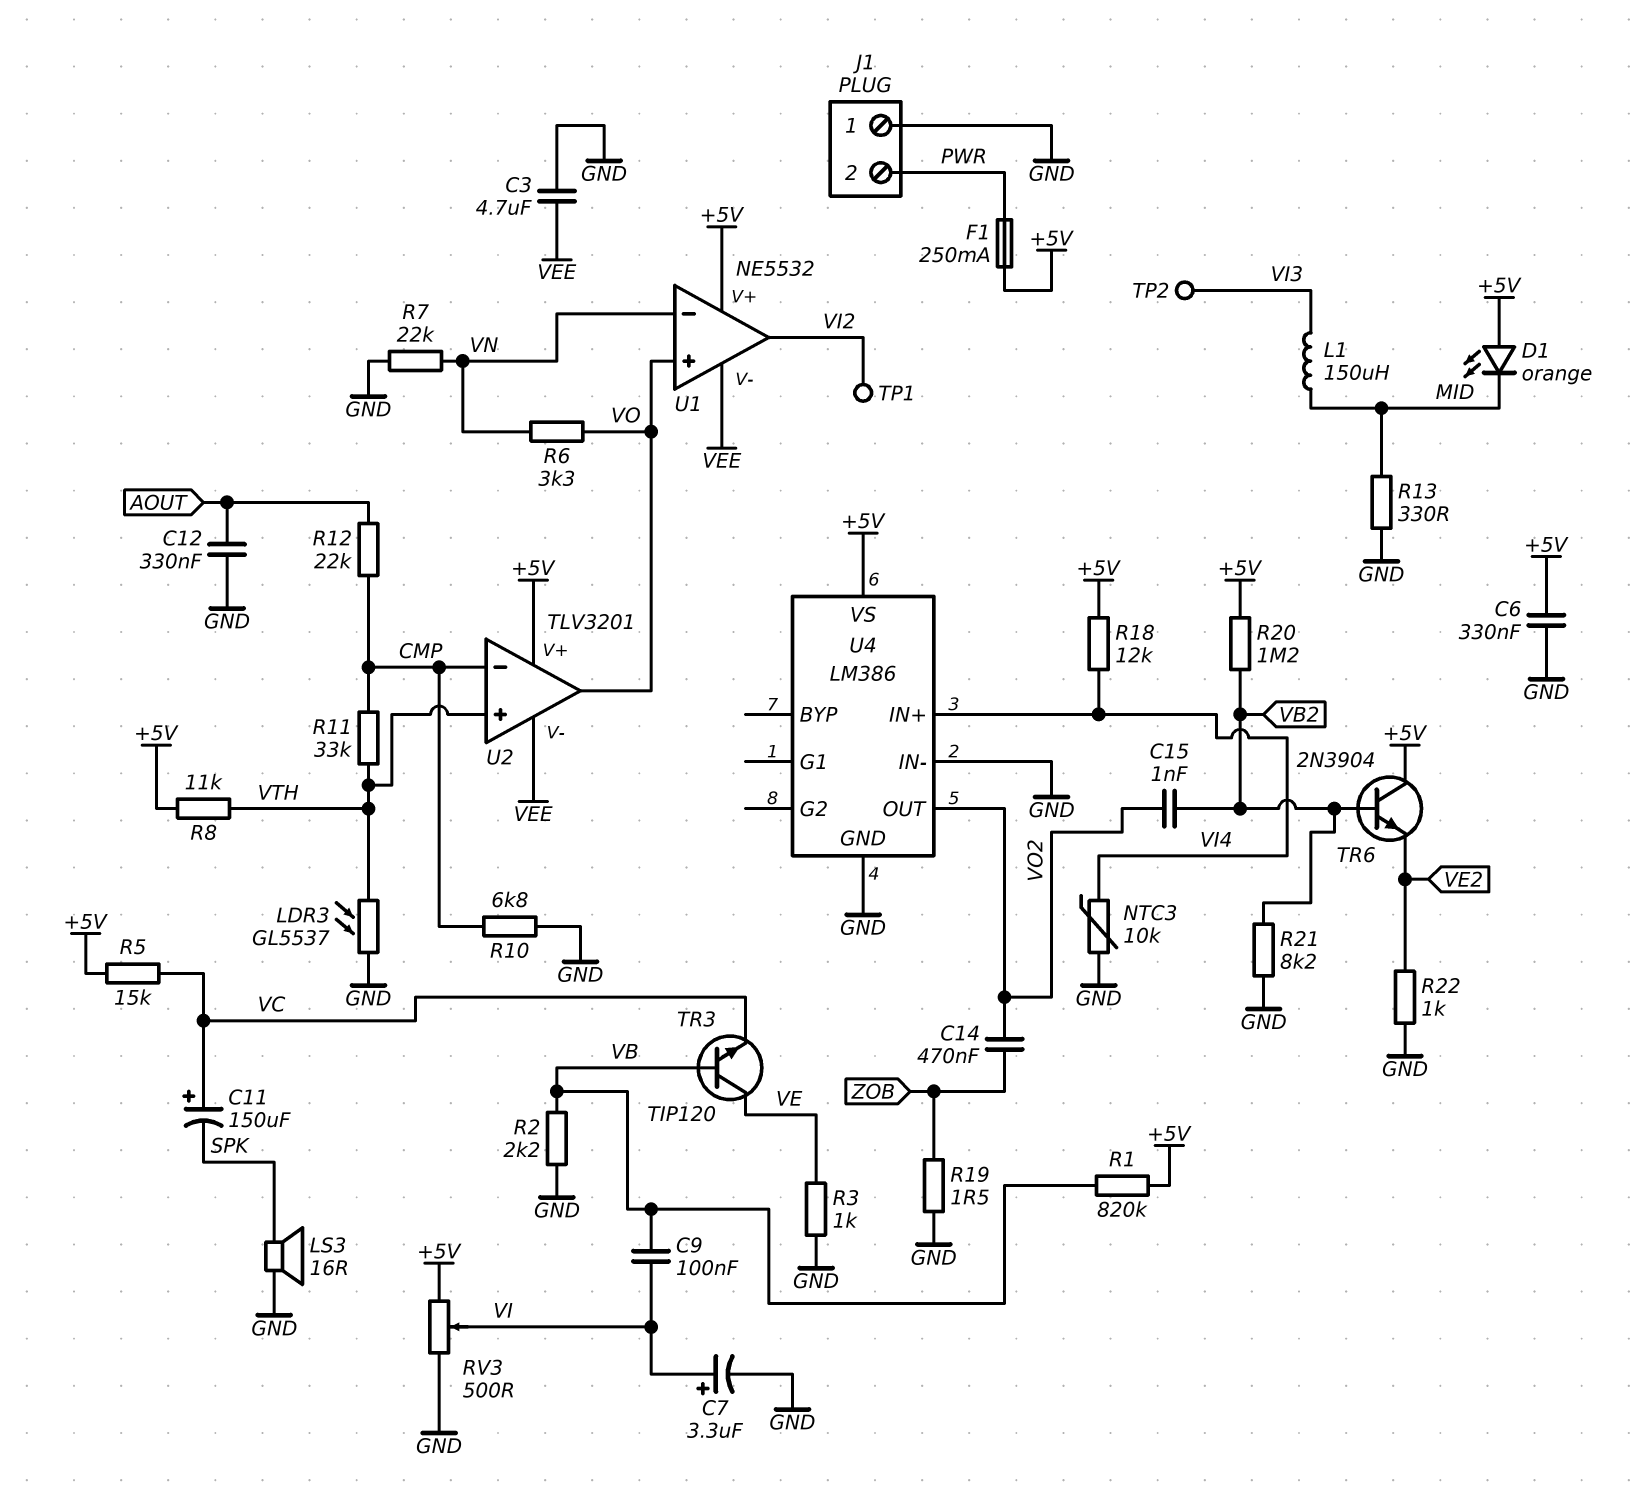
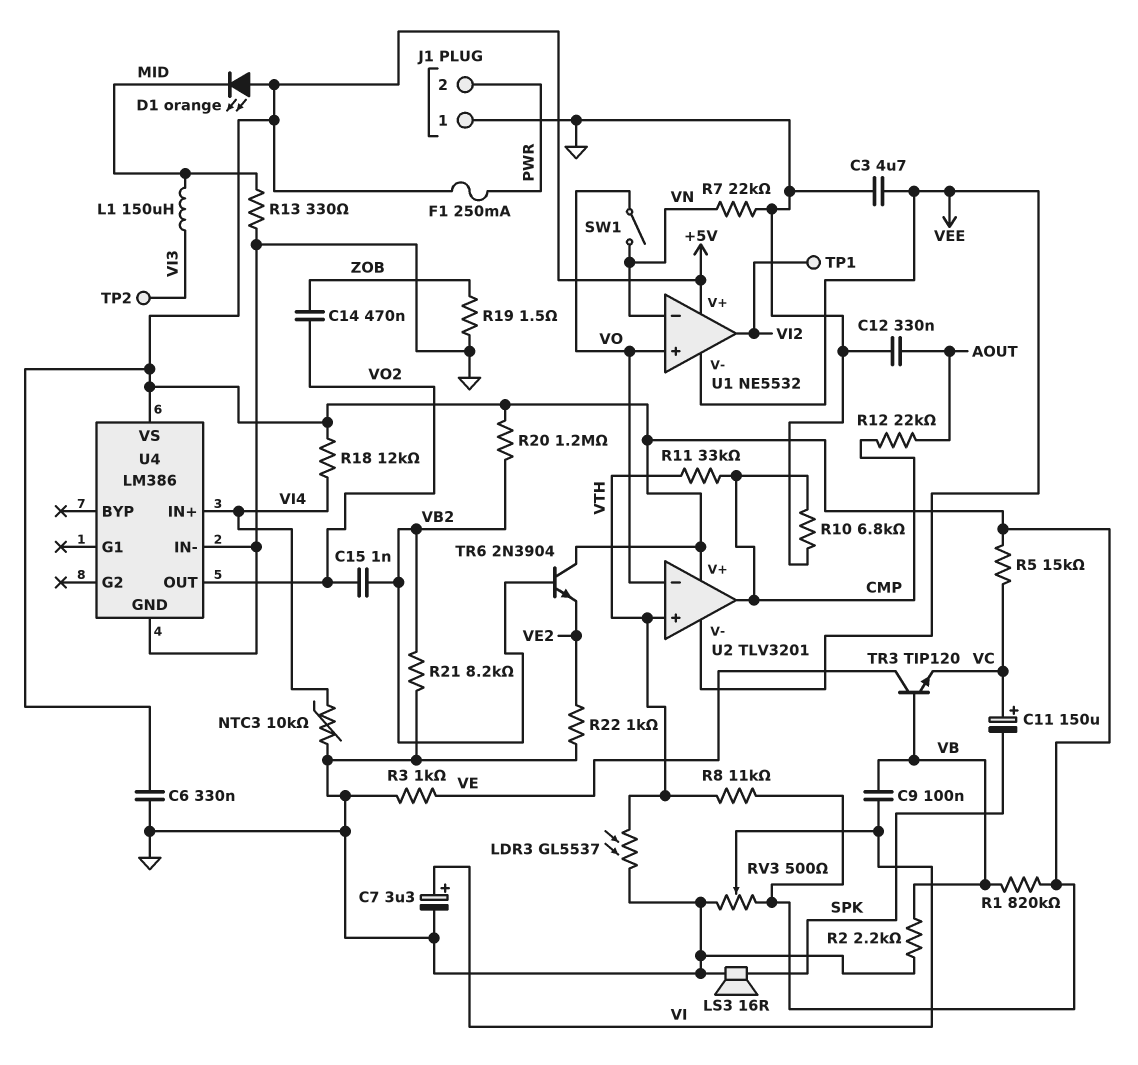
R6: 3.3k (VN, VO) -> none
SW1: none -> switch (VN, VO)
U2 pin in-: CMP -> VO
U2 pin out: VO -> CMP

